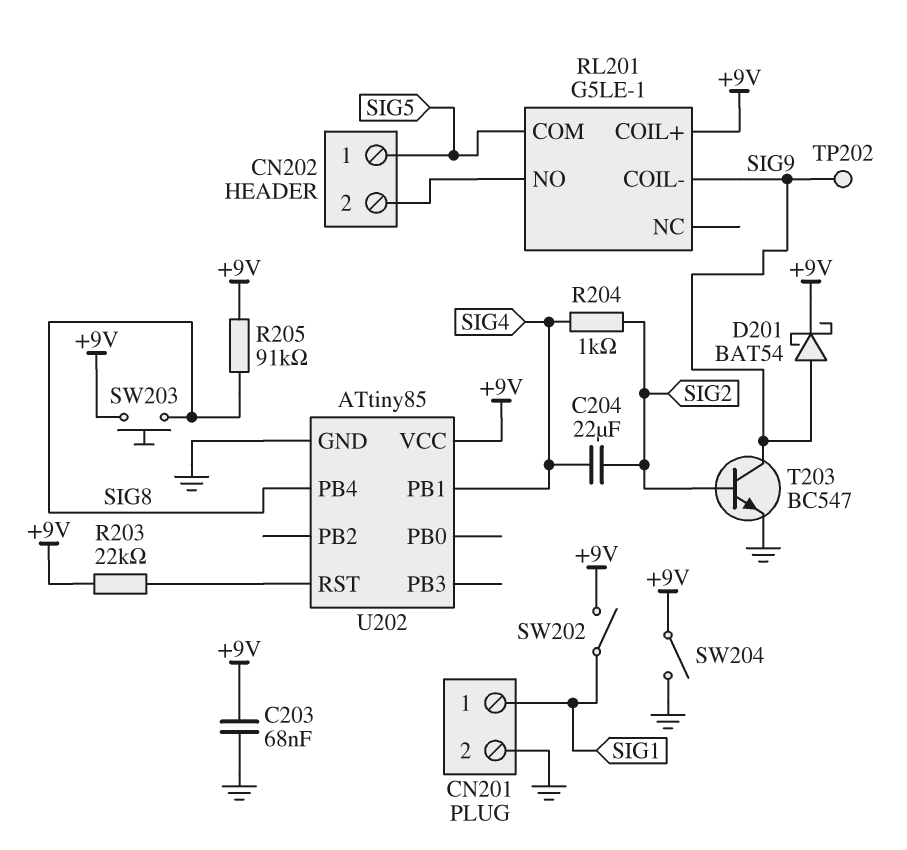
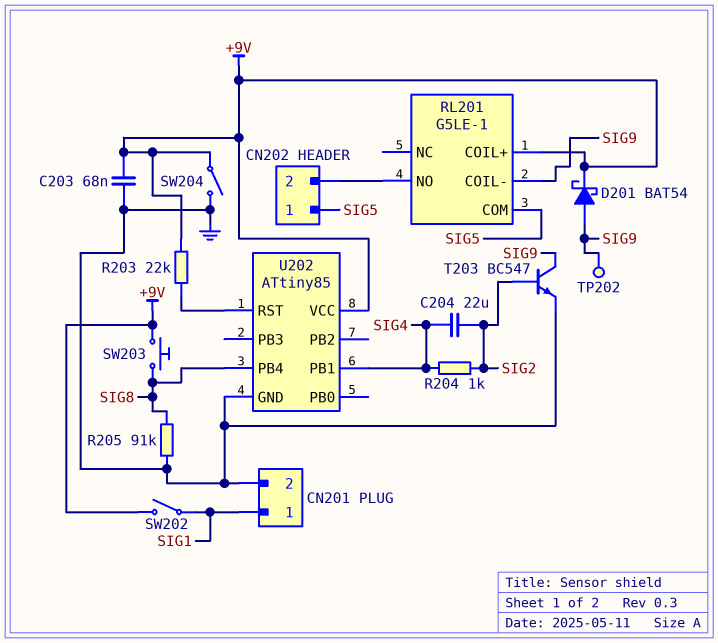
R205: 91k (+9V, SIG8) -> 91k (GND, SIG8)

